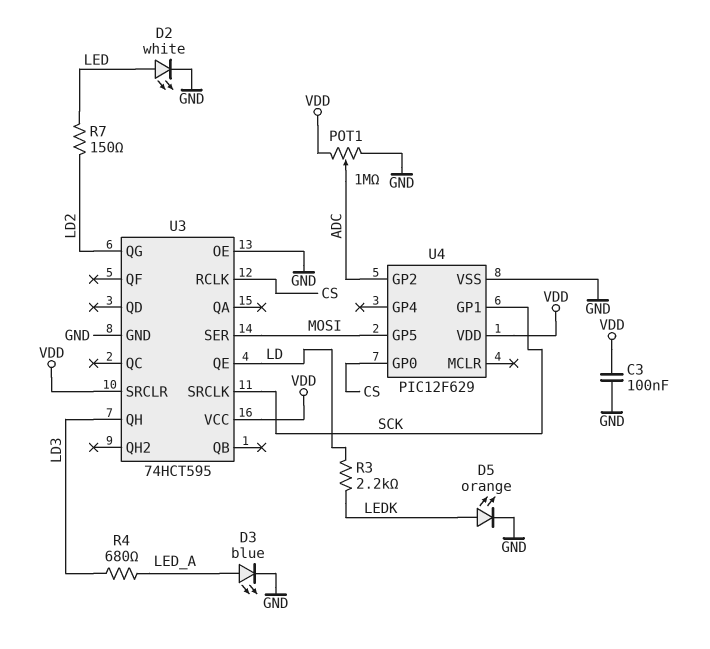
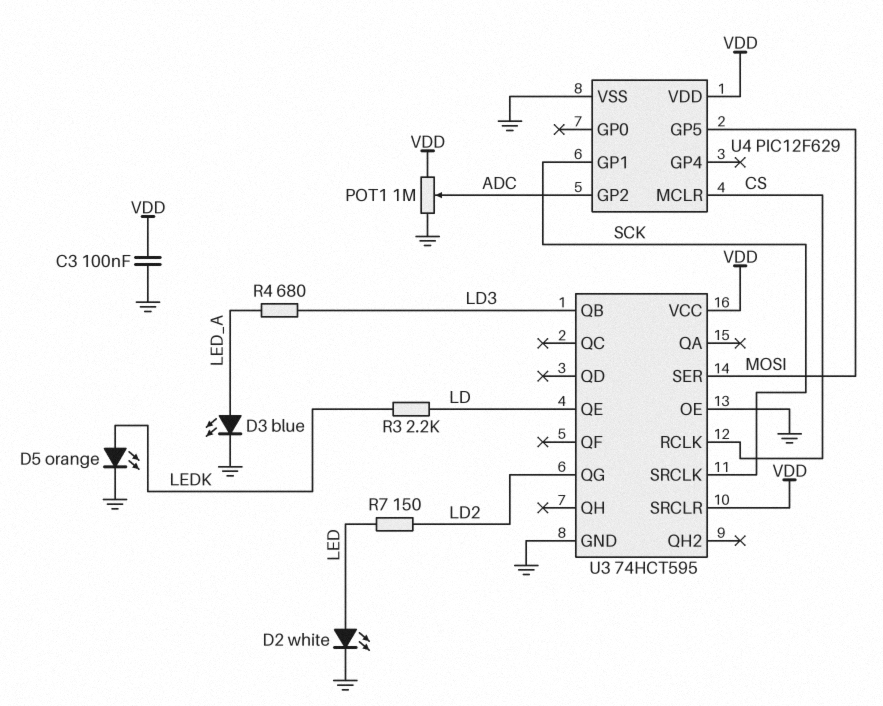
U3 pin QB: none -> LD3
U3 pin QH: LD3 -> none
U4 pin GP0: CS -> none
U4 pin MCLR: none -> CS

